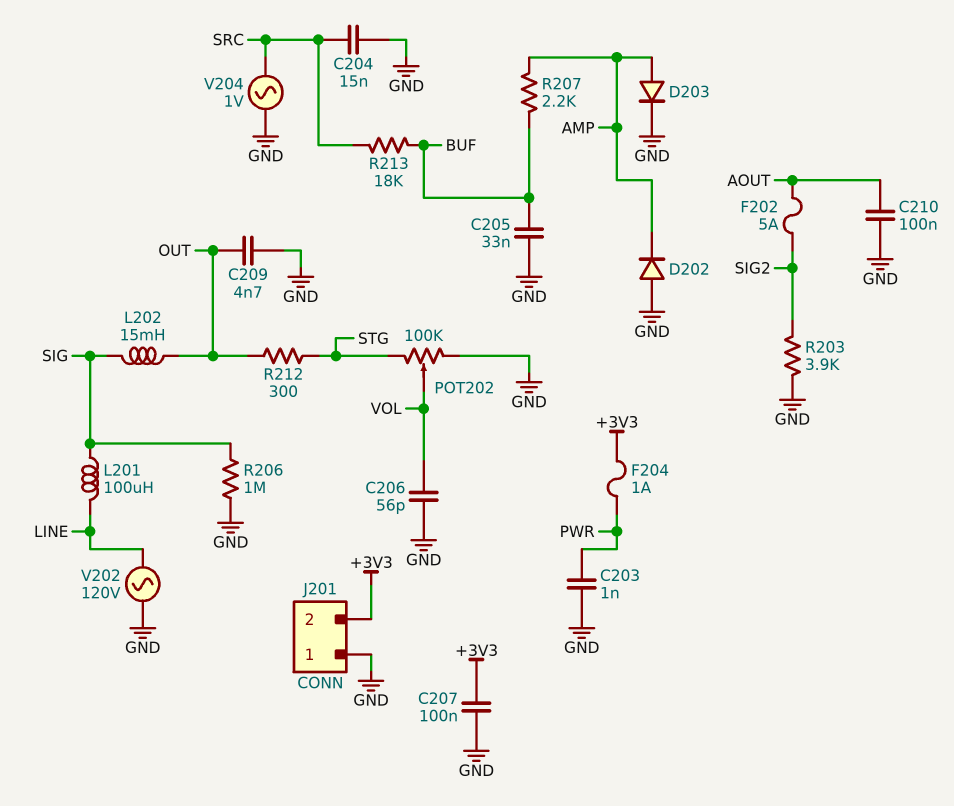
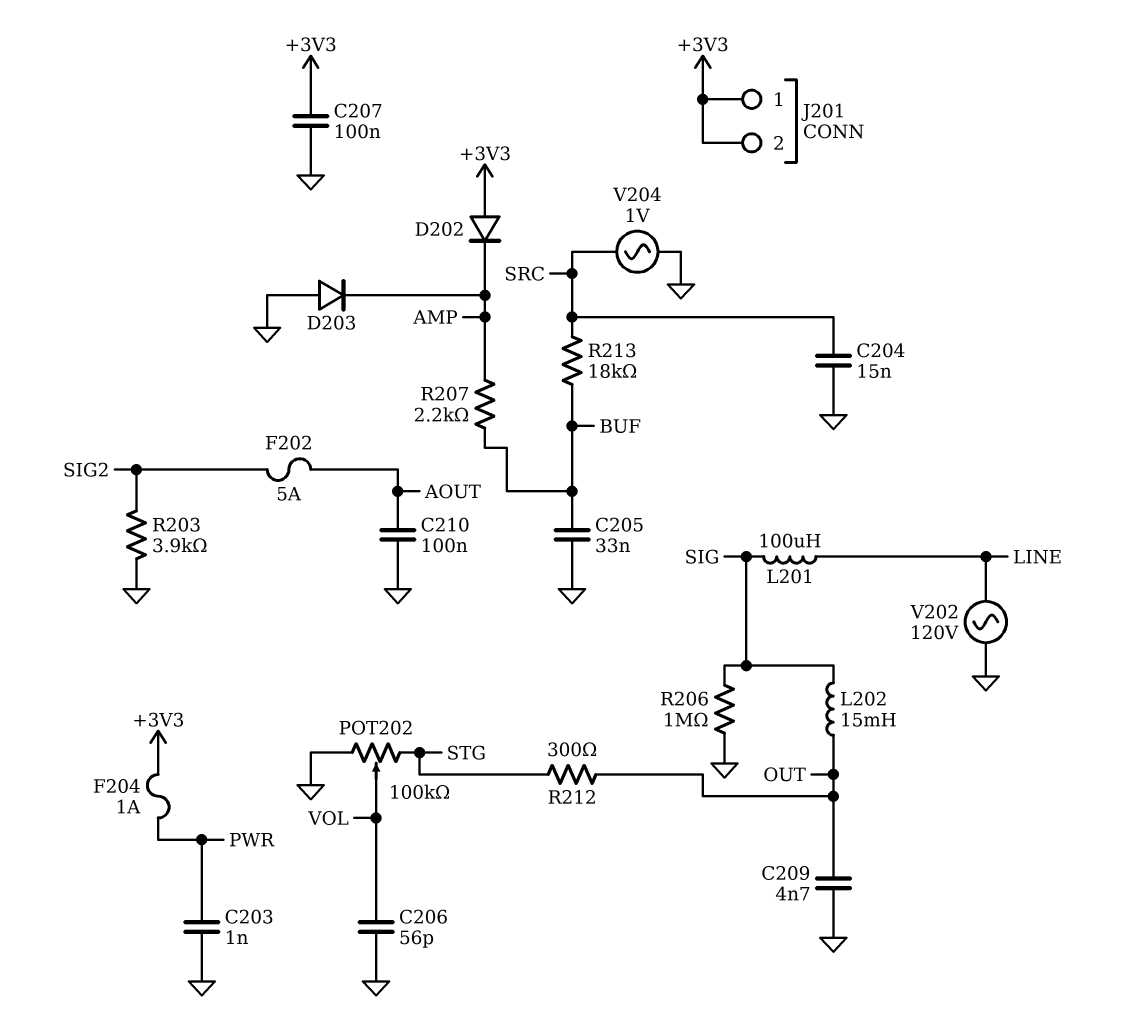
D202: diode (A GND, K AMP) -> diode (A +3V3, K AMP)
D203: diode (A AMP, K GND) -> diode (A GND, K AMP)
J201 pin 1: GND -> +3V3

